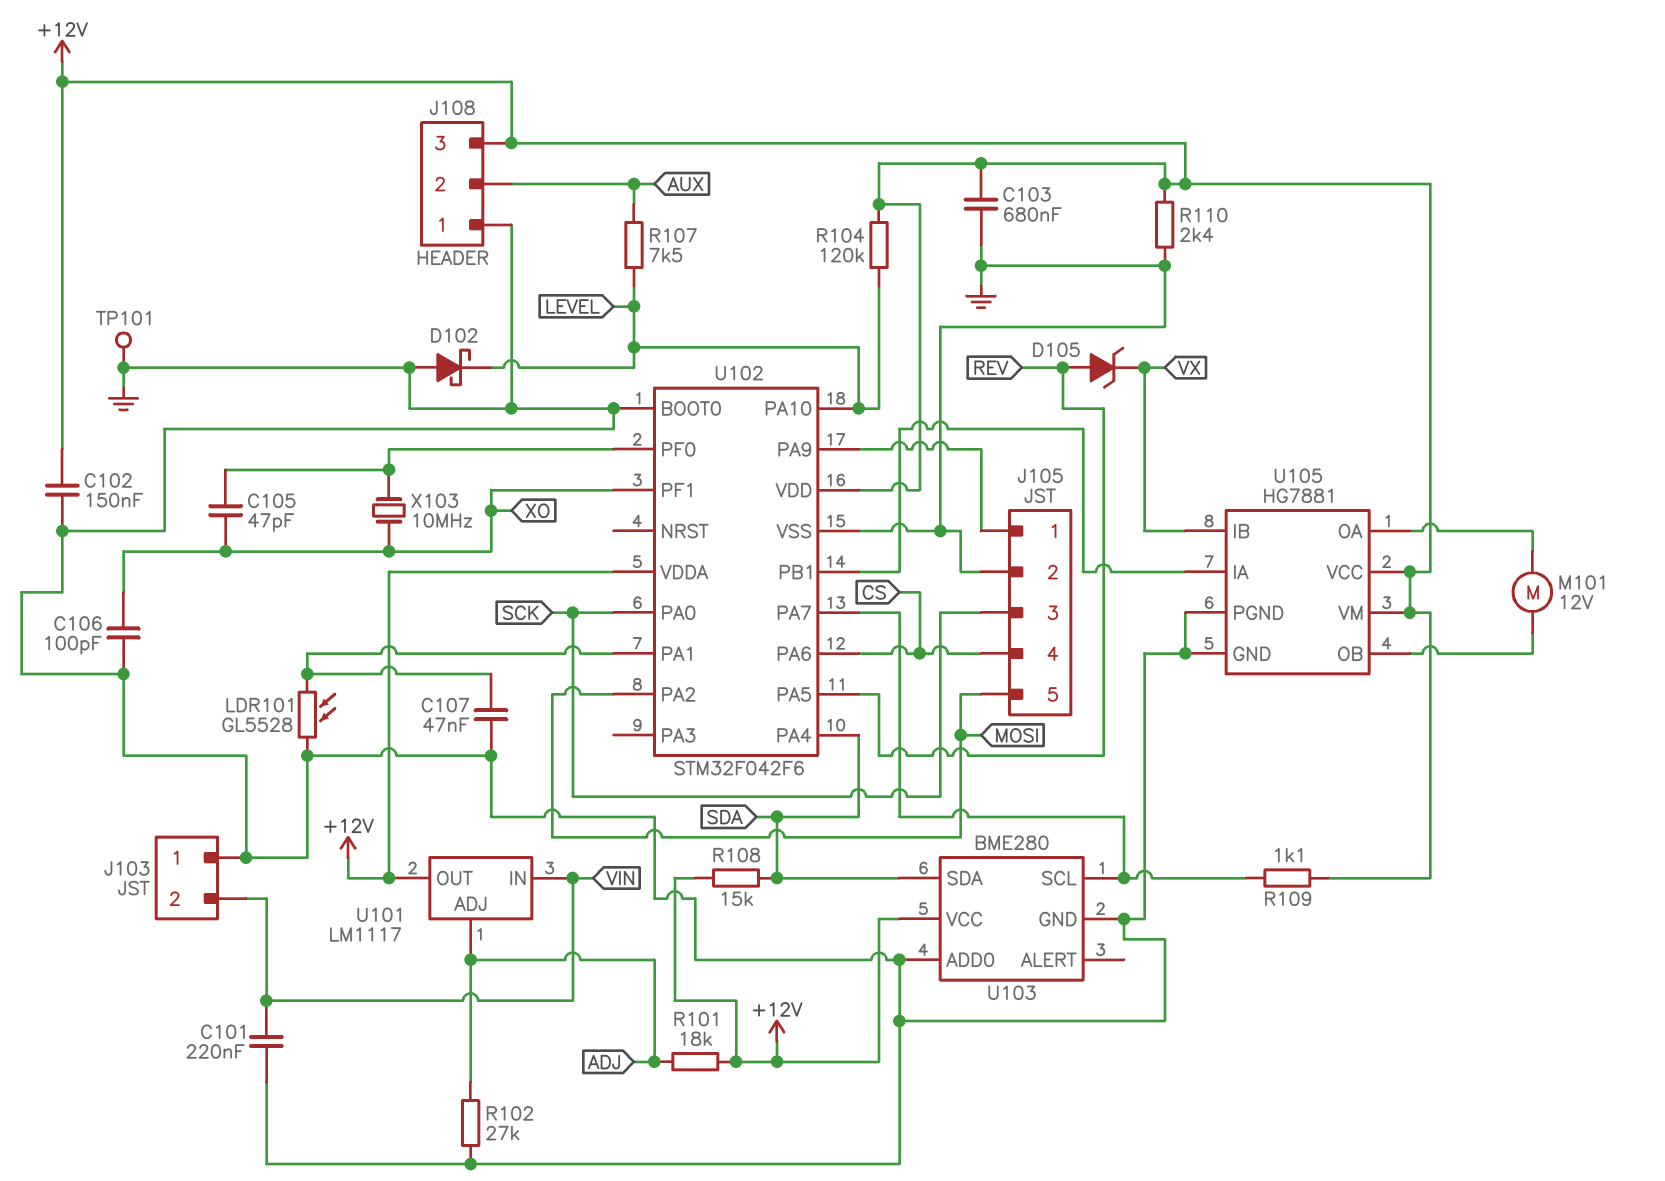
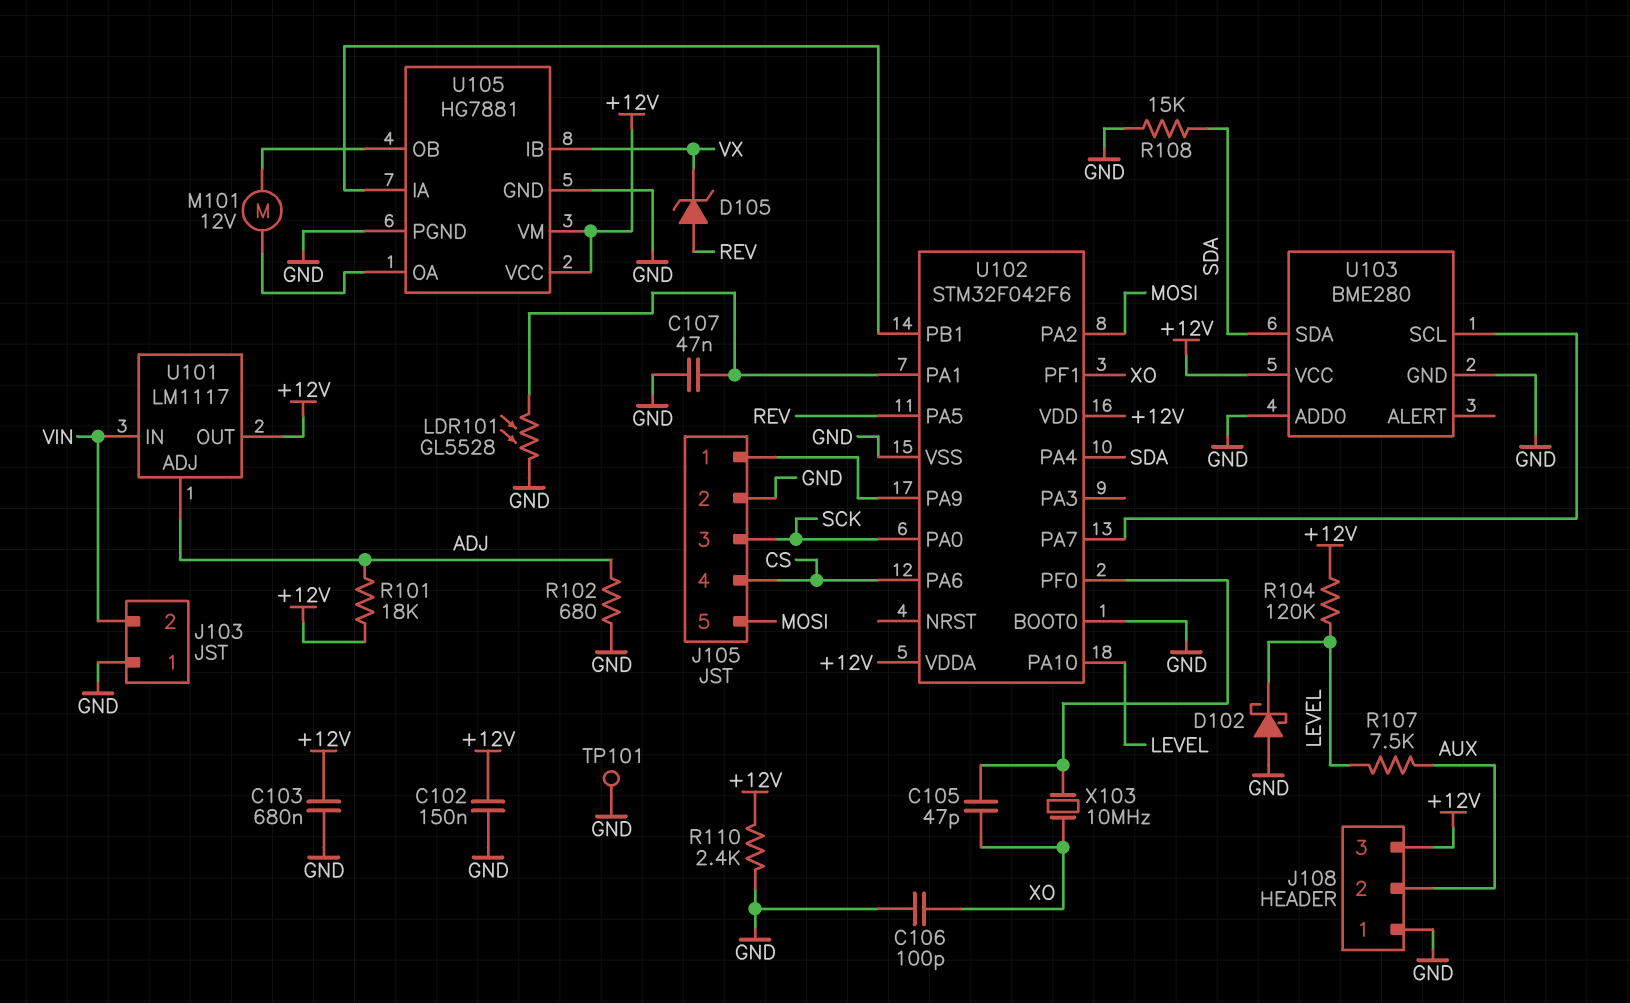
C101: 220nF (GND, VIN) -> none
R102: 27k (ADJ, GND) -> 680 (ADJ, GND)
R108: 15k (+12V, SDA) -> 15k (GND, SDA)
R109: 1.1k (+12V, U102/PA7) -> none

